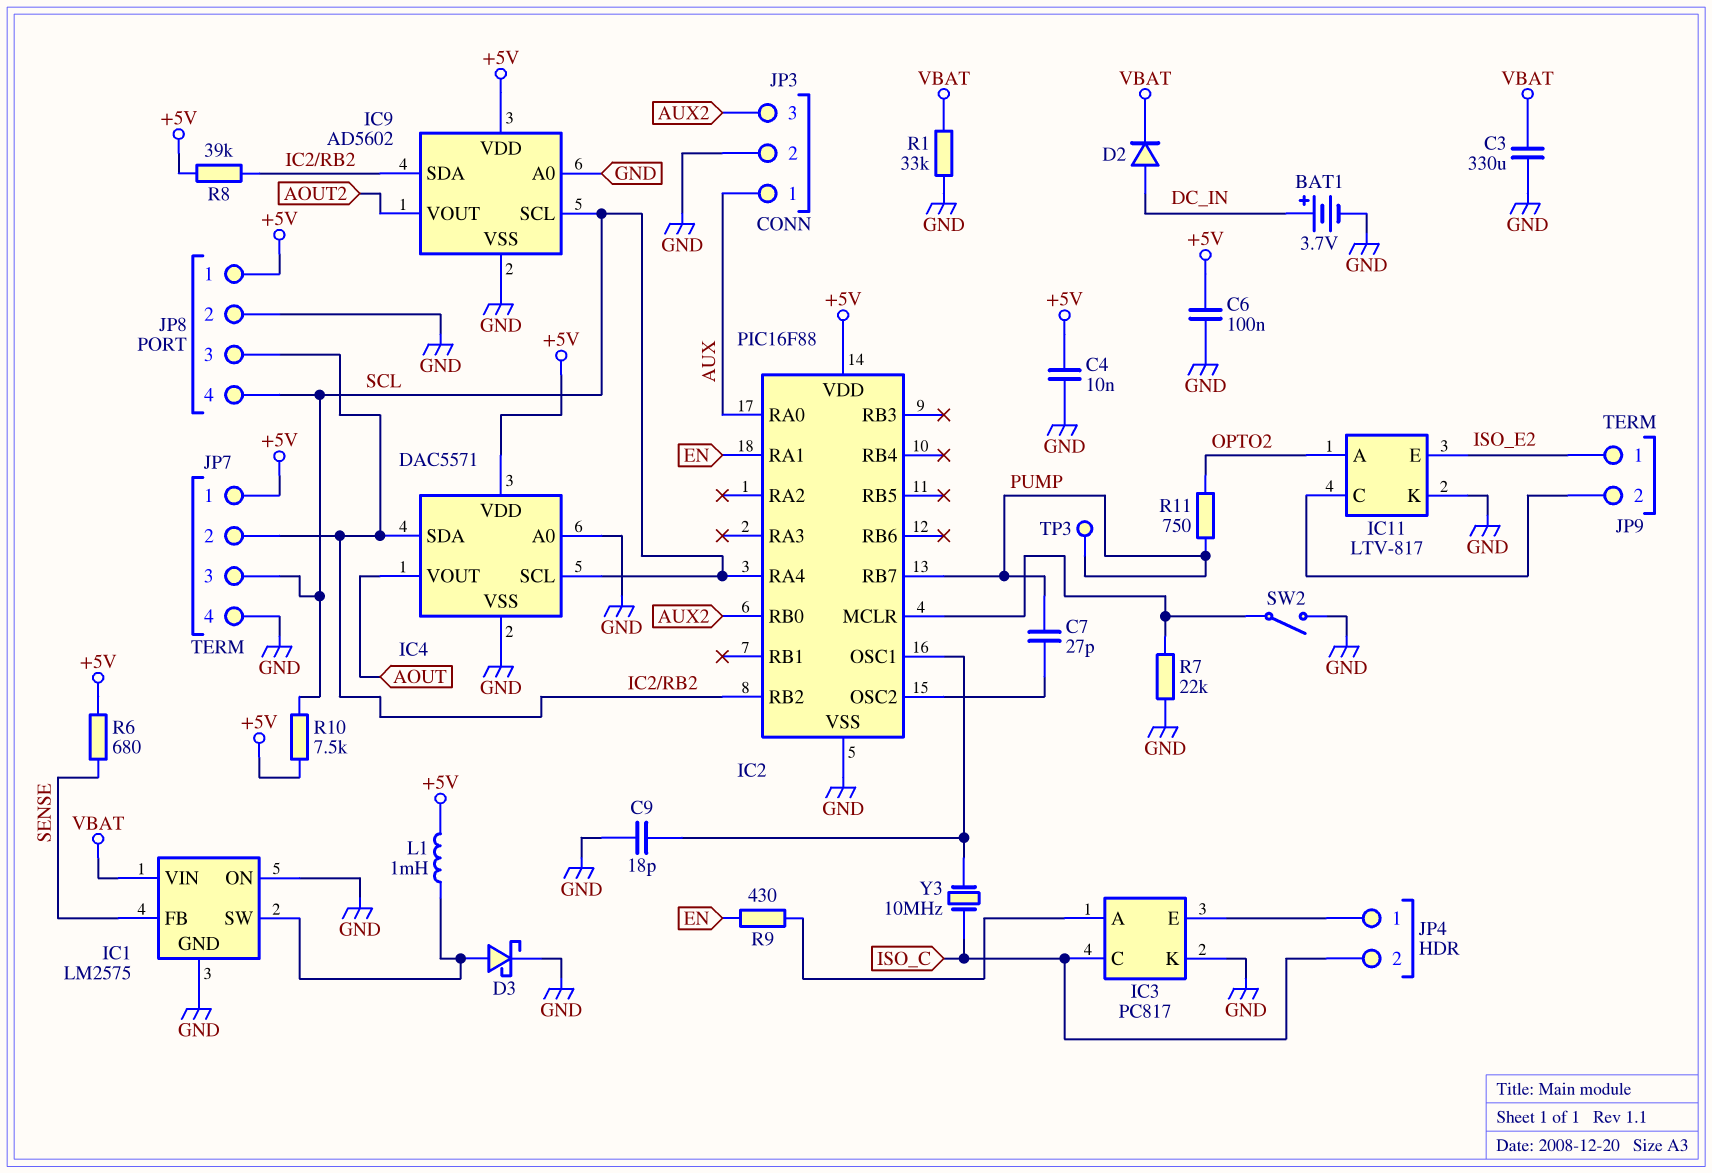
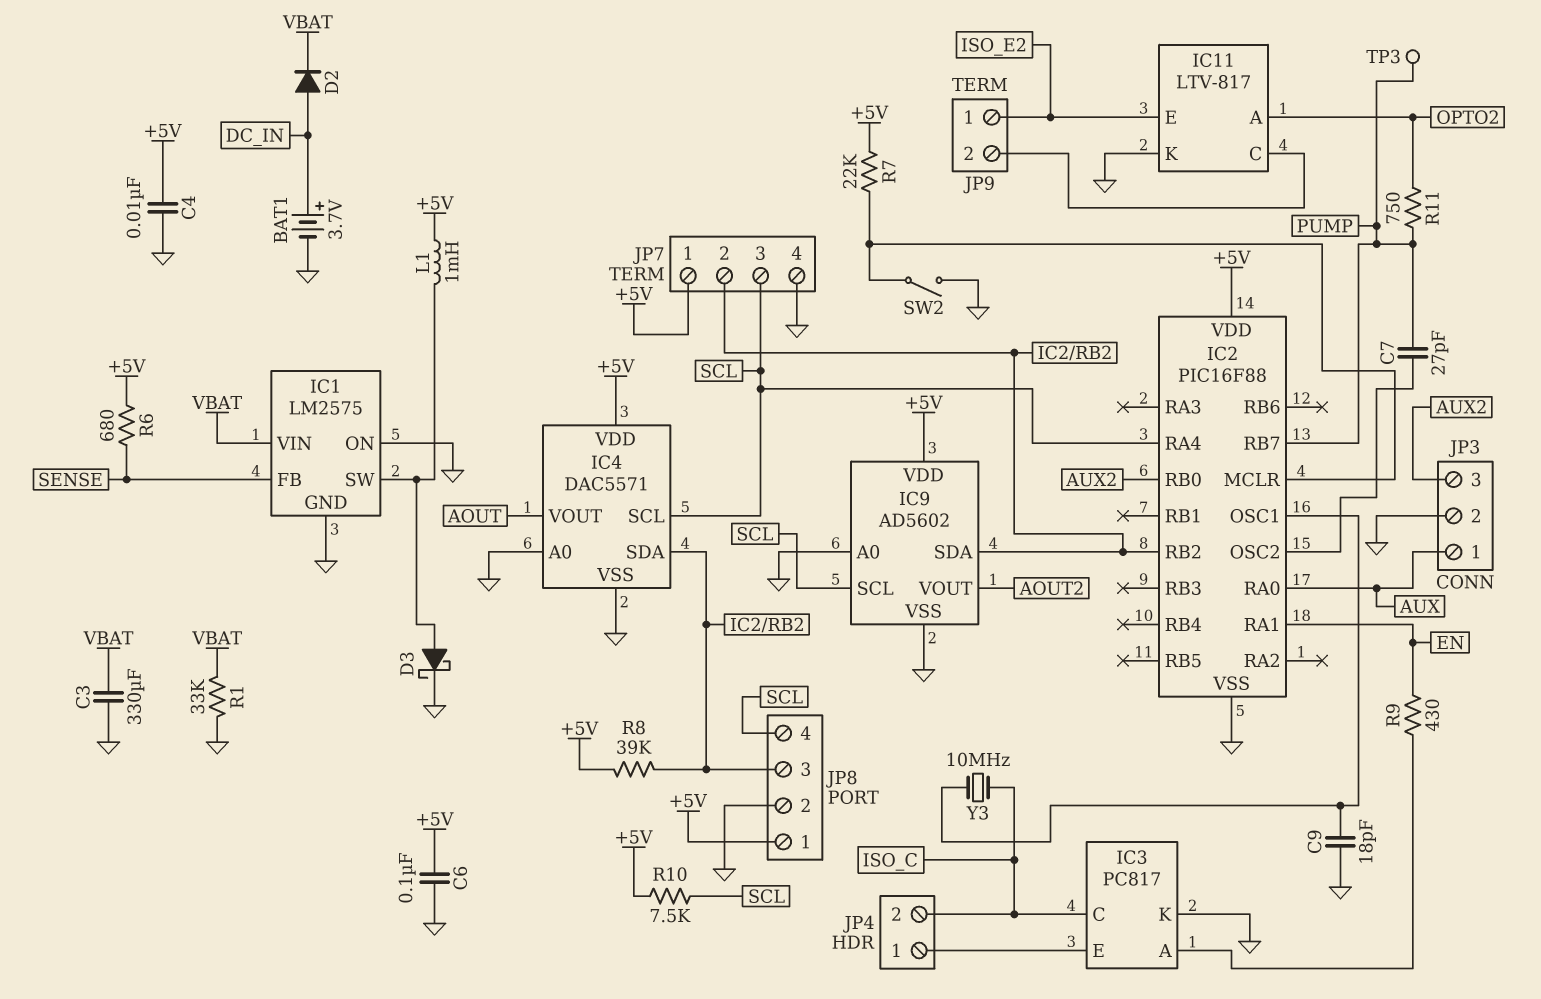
R7: 22k (GND, IC2/MCLR) -> 22k (+5V, IC2/MCLR)

